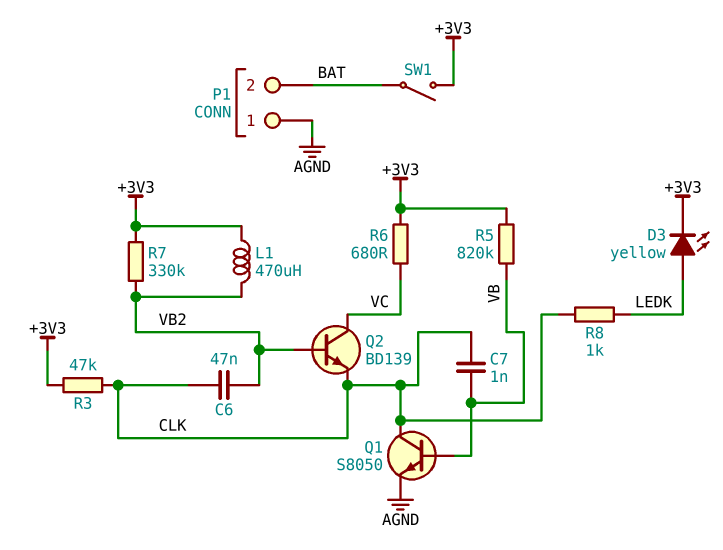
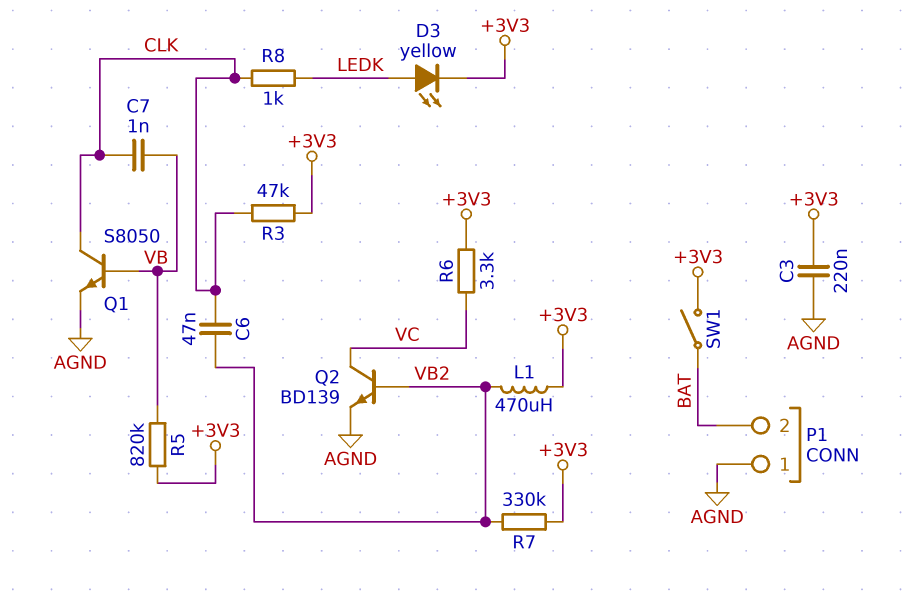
C3: none -> 220nF (+3V3, AGND)
Q2: NPN BD139 (B VB2, C VC, E CLK) -> NPN BD139 (B VB2, C VC, E AGND)
R6: 680 (+3V3, VC) -> 3.3k (+3V3, VC)

